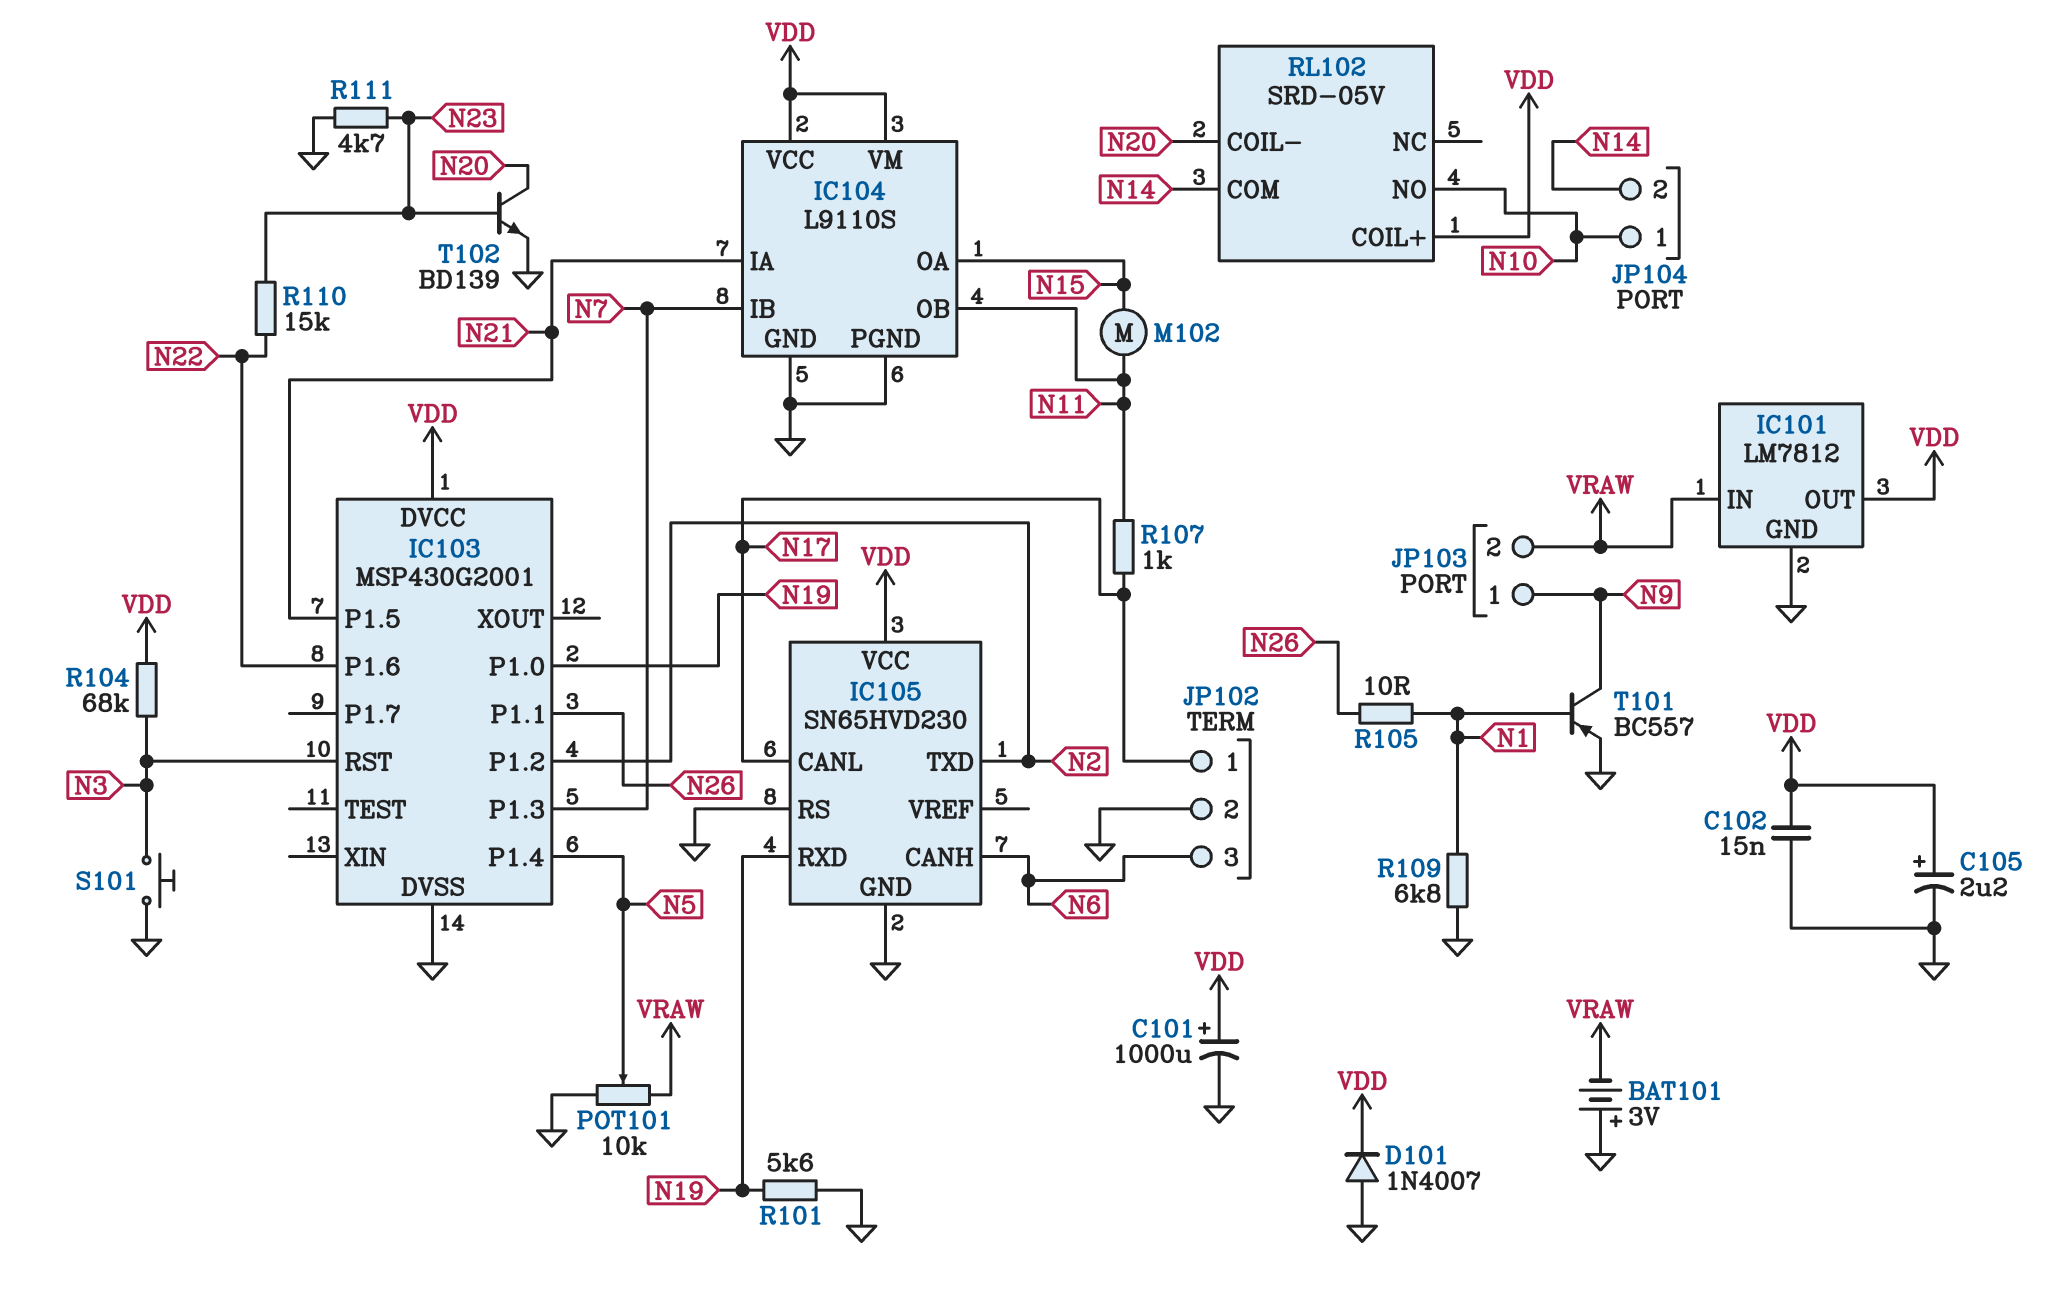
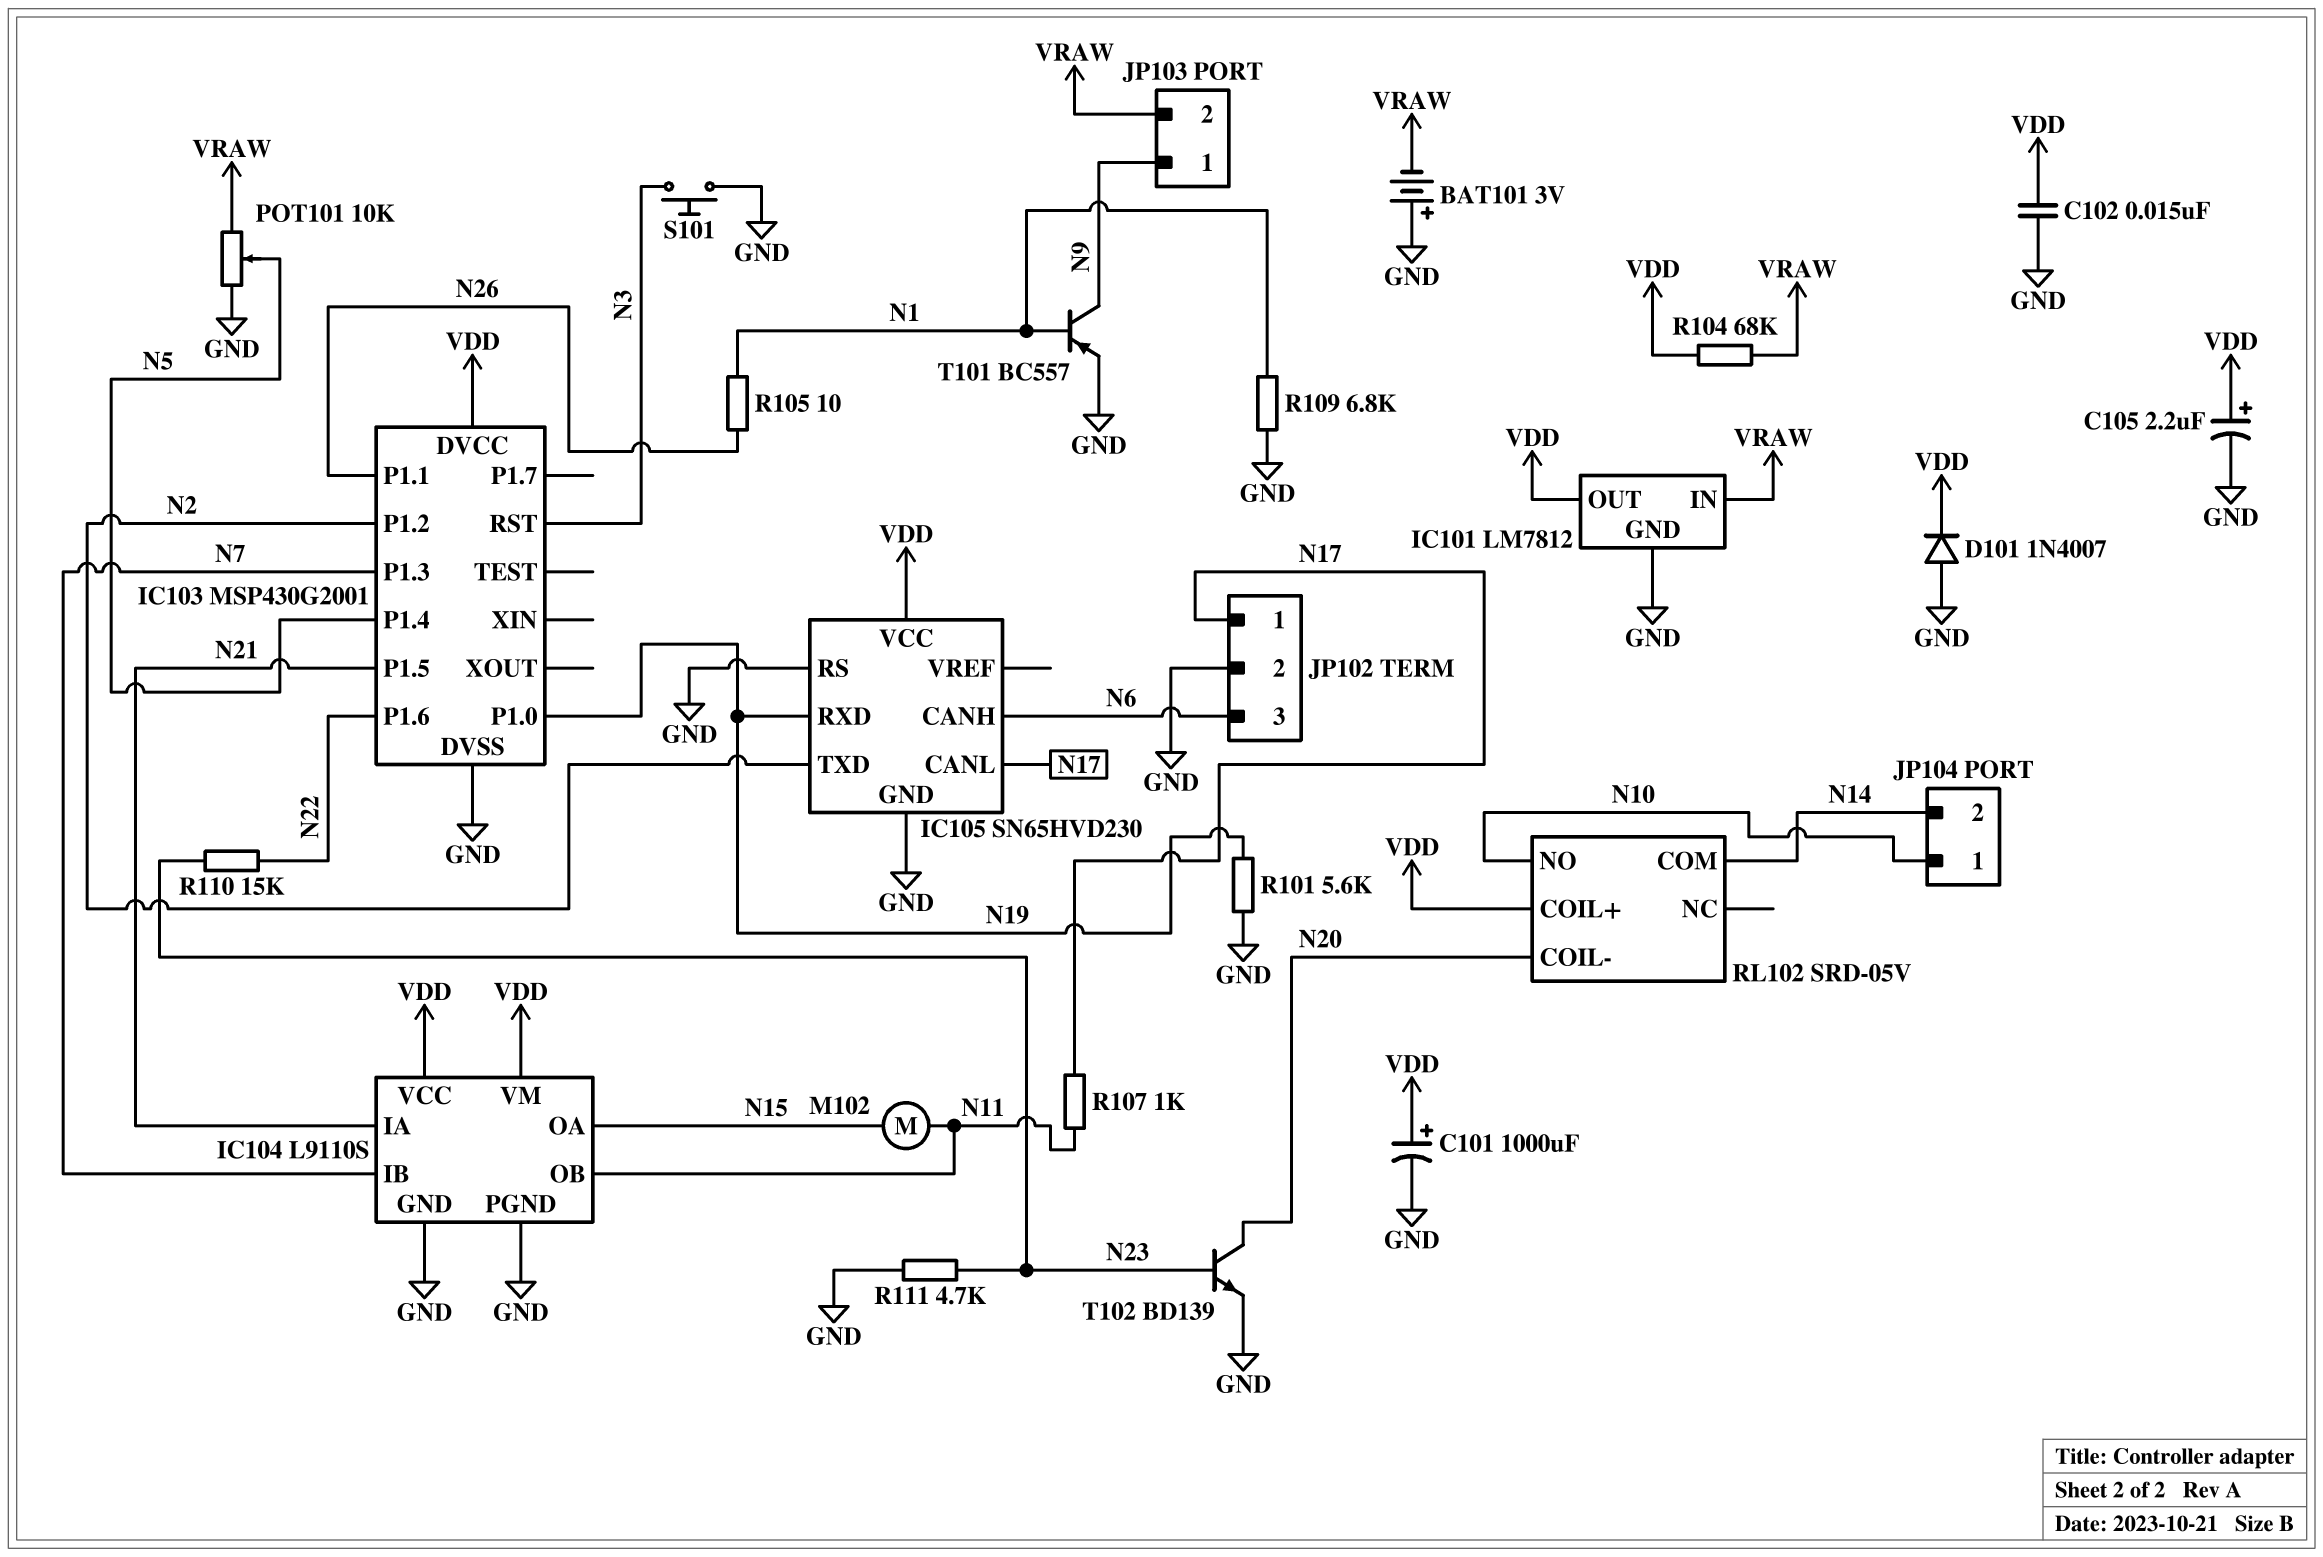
R104: 68k (N3, VDD) -> 68k (VDD, VRAW)

